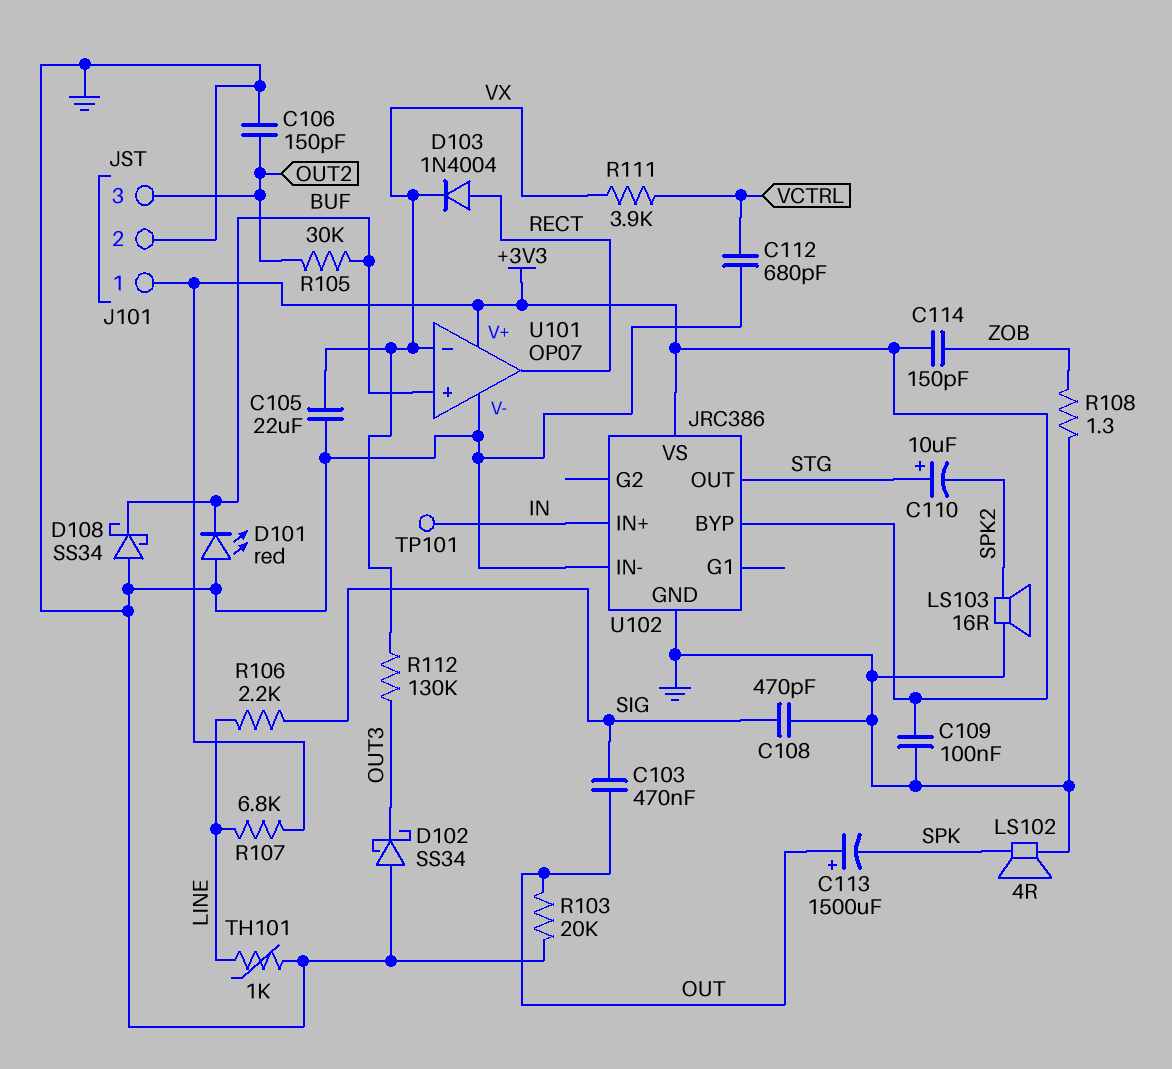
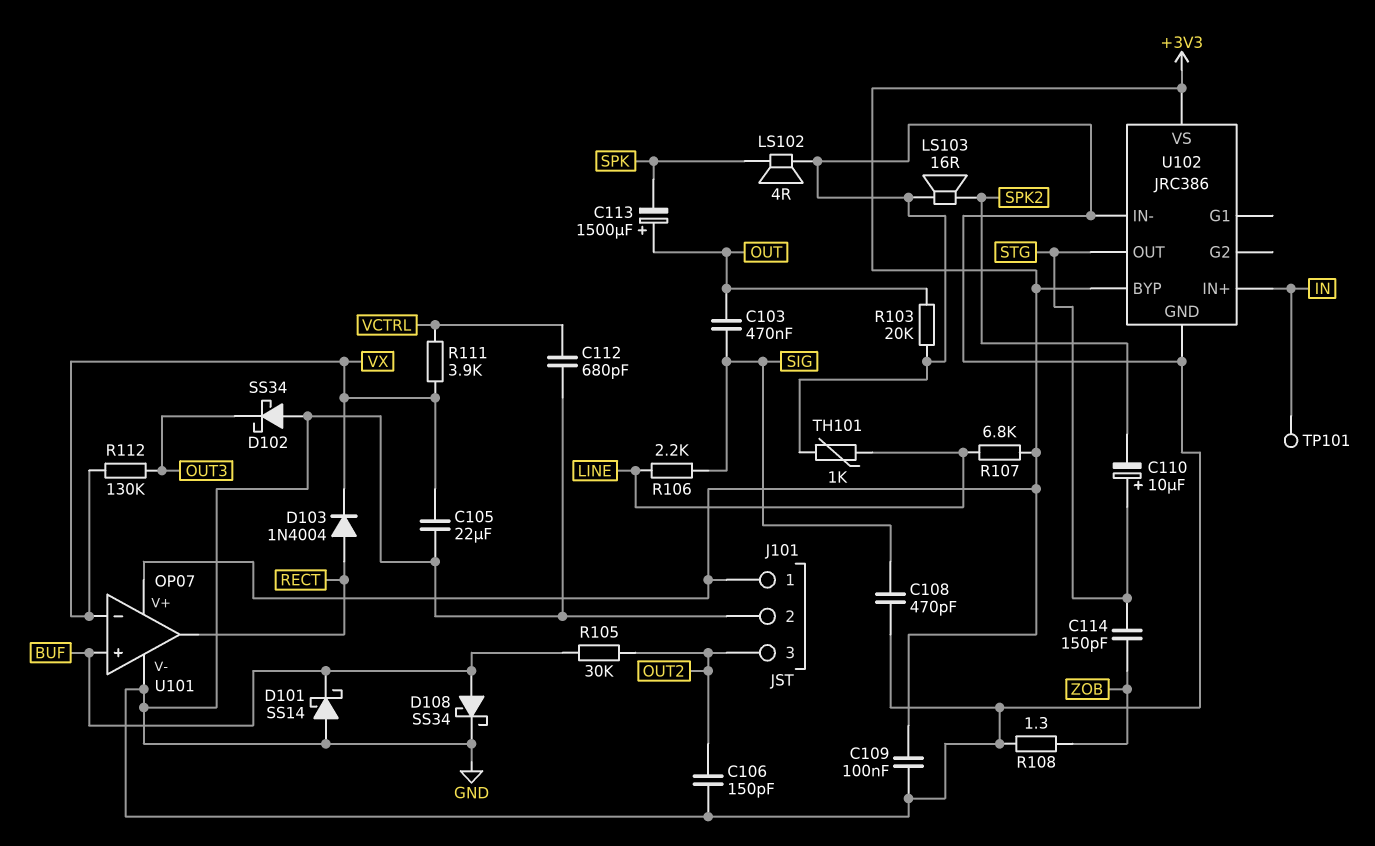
C114: 150pF (+3V3, ZOB) -> 150pF (STG, ZOB)
D101: LED red (A GND, K BUF) -> schottky SS14 (A GND, K BUF)
D108: schottky SS34 (A GND, K BUF) -> schottky SS34 (A BUF, K GND)

